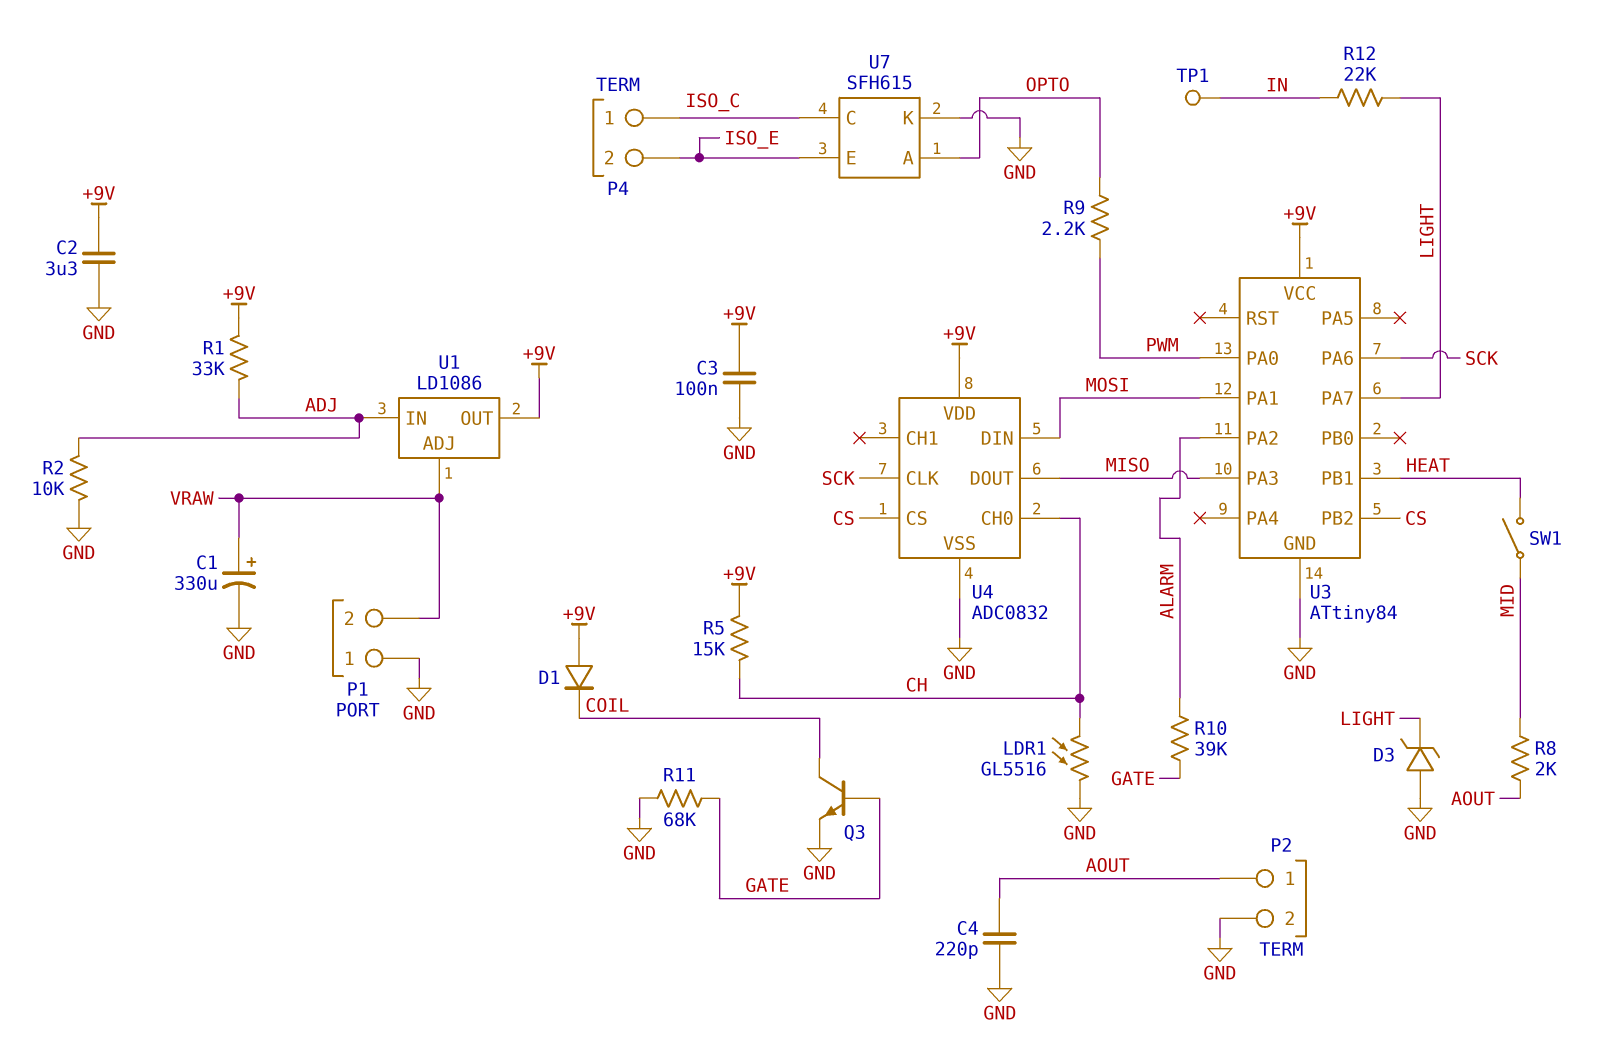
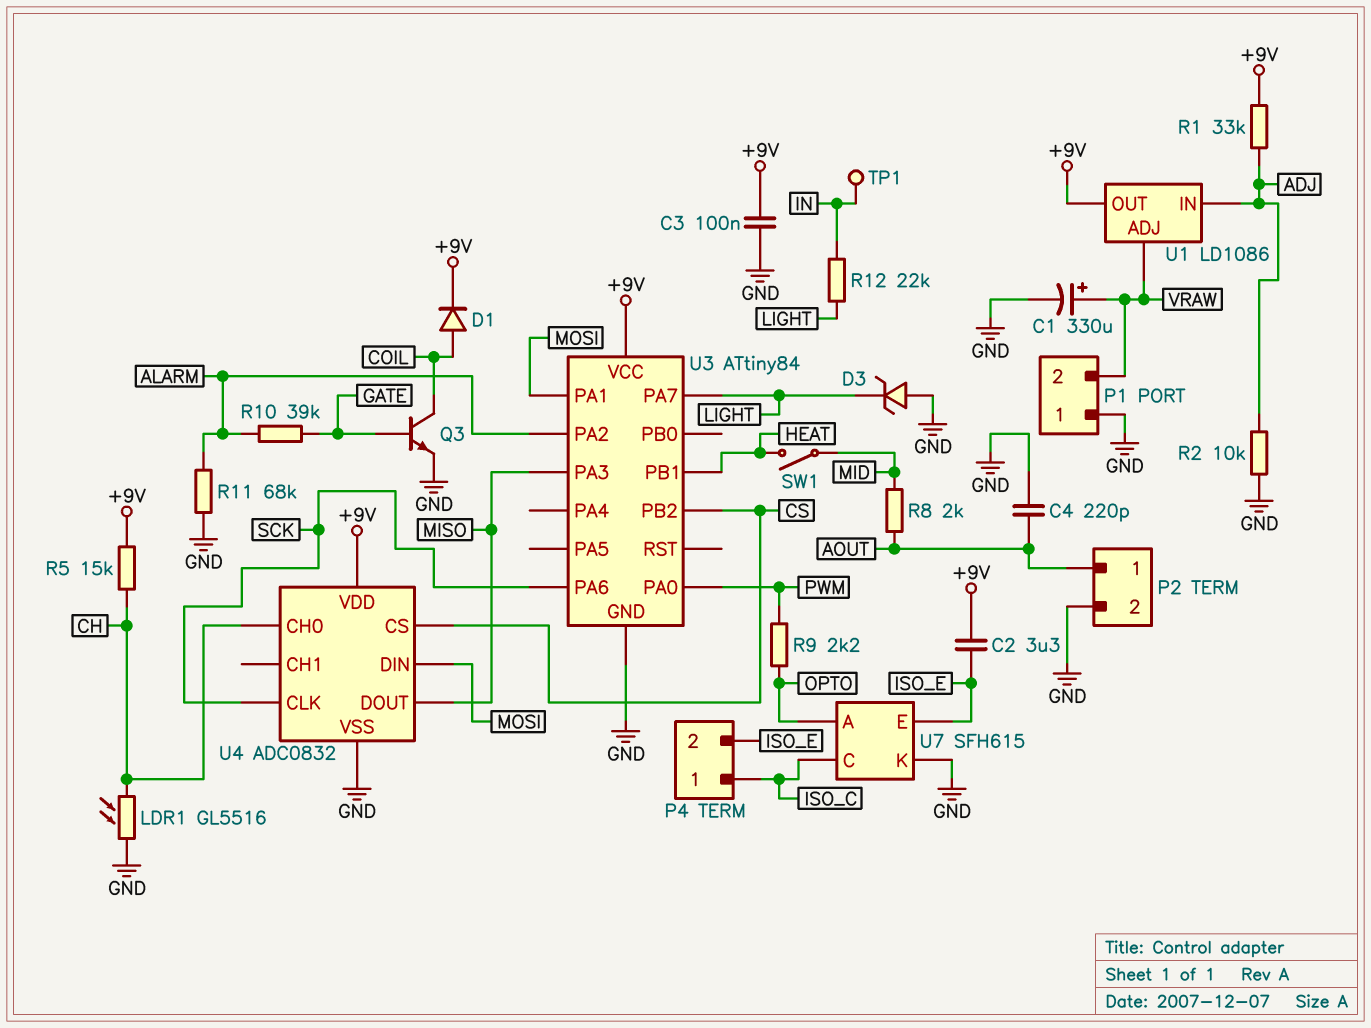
C2: 3.3uF (+9V, GND) -> 3.3uF (+9V, ISO_E)
D1: diode (A +9V, K COIL) -> diode (A COIL, K +9V)
R11: 68k (GATE, GND) -> 68k (ALARM, GND)

